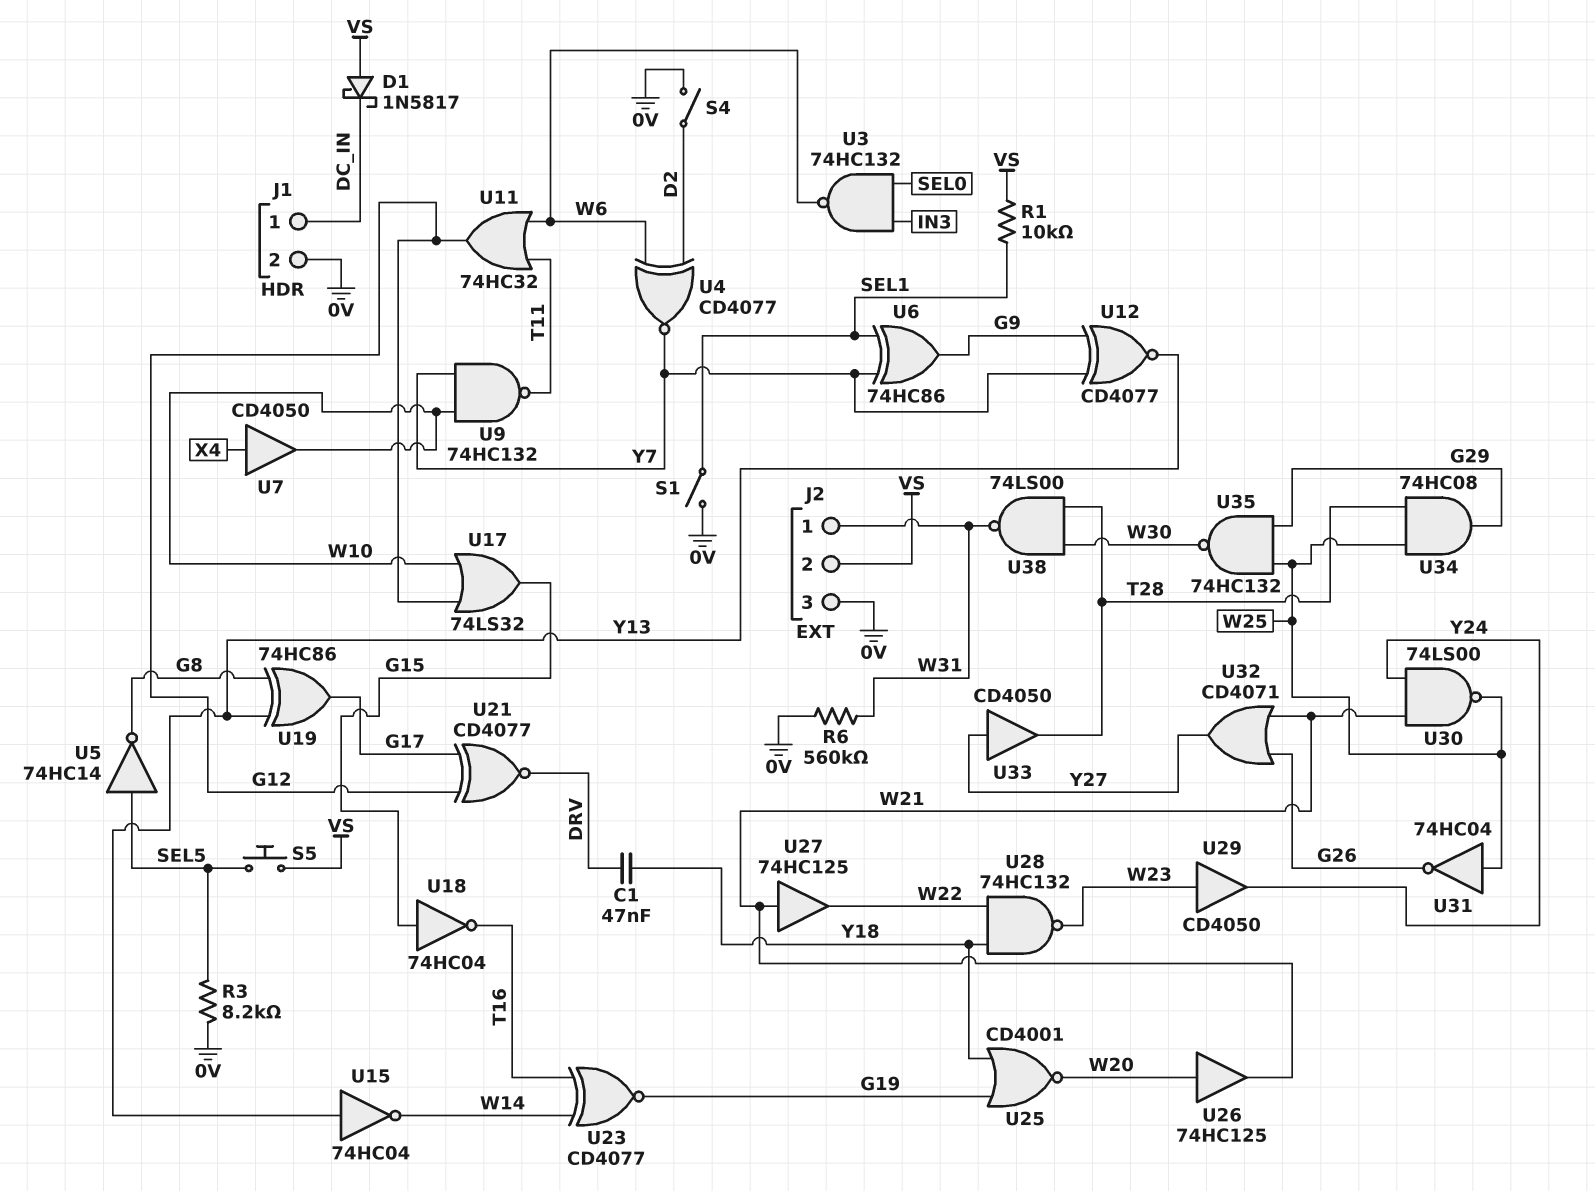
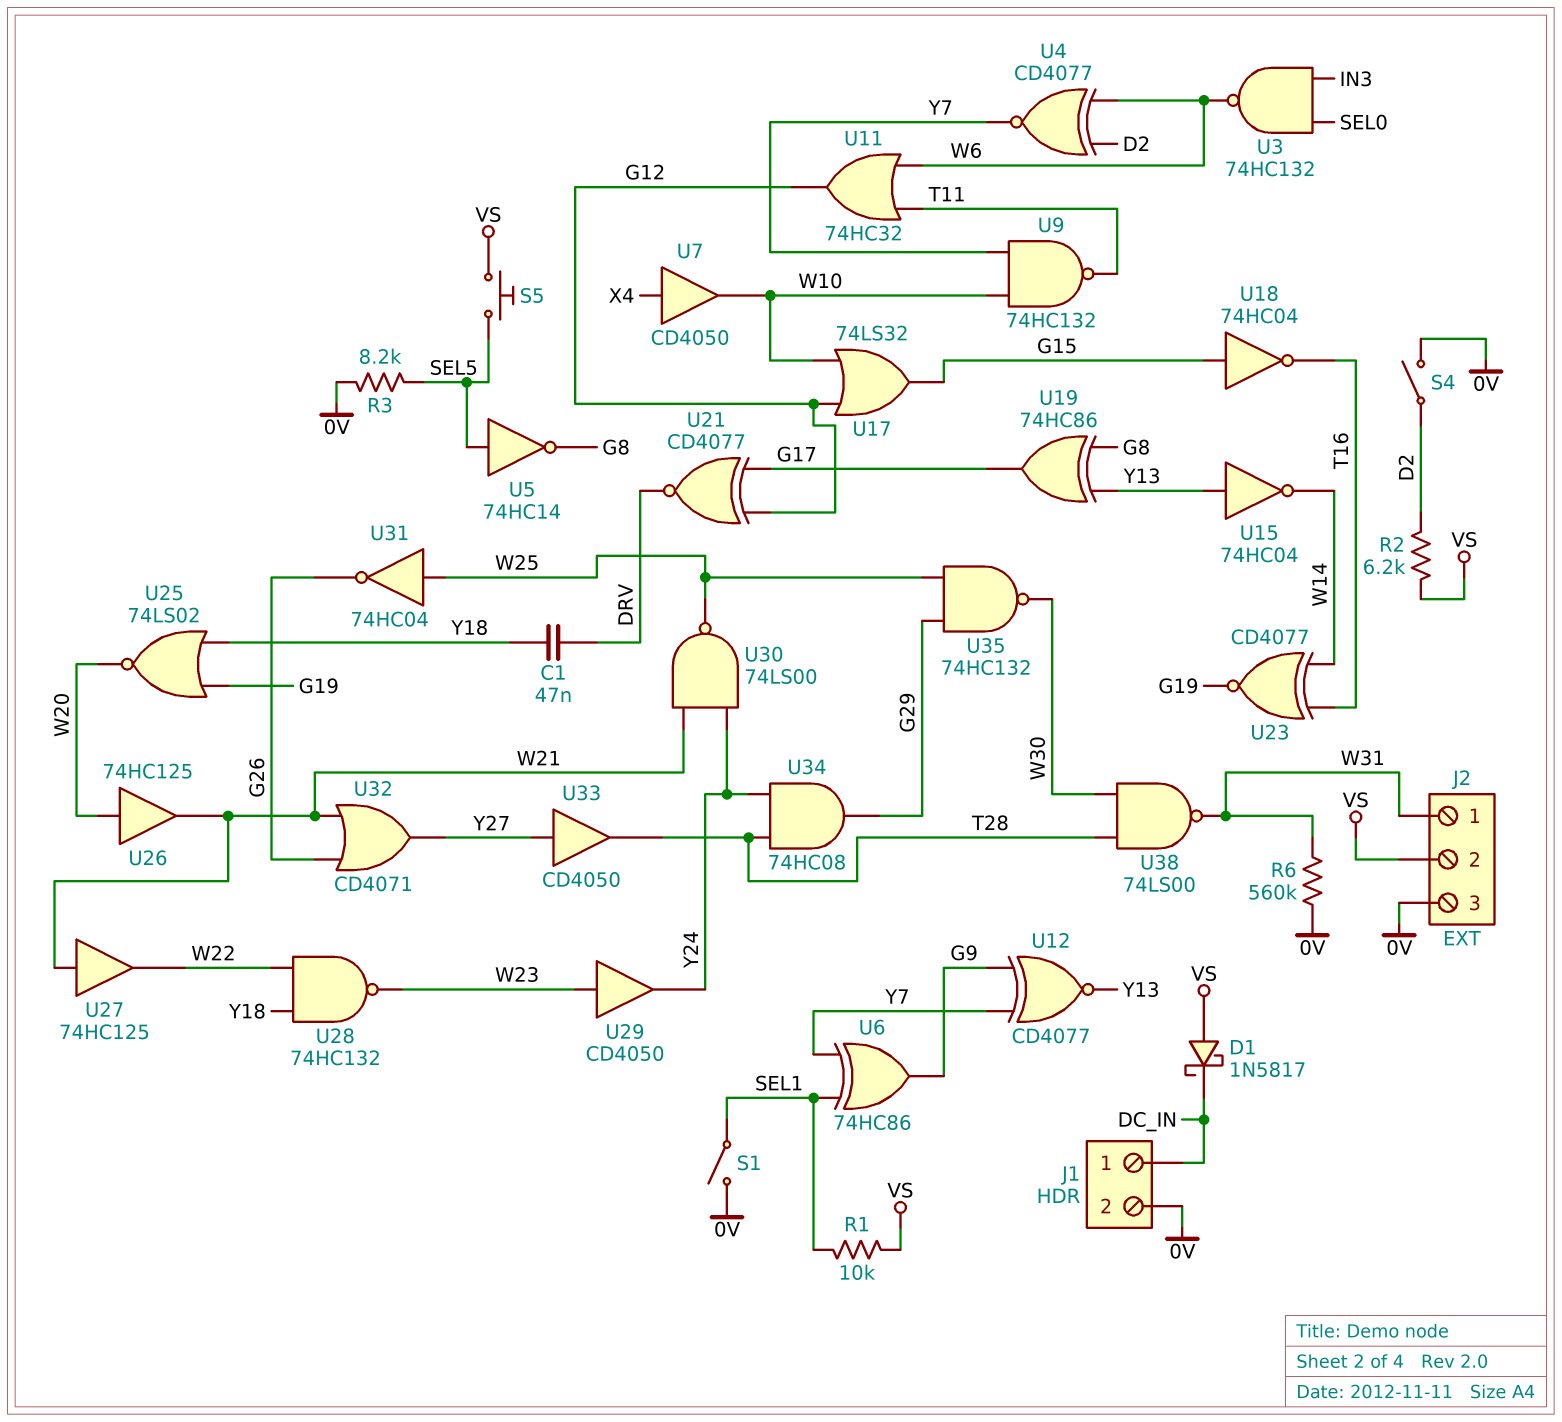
R2: none -> 6.2k (D2, VS)
U25: NOR CD4001 (in G19, in Y18, out W20) -> NOR 74LS02 (in G19, in Y18, out W20)
U34: AND 74HC08 (in T28, in W25, out G29) -> AND 74HC08 (in T28, in Y24, out G29)

